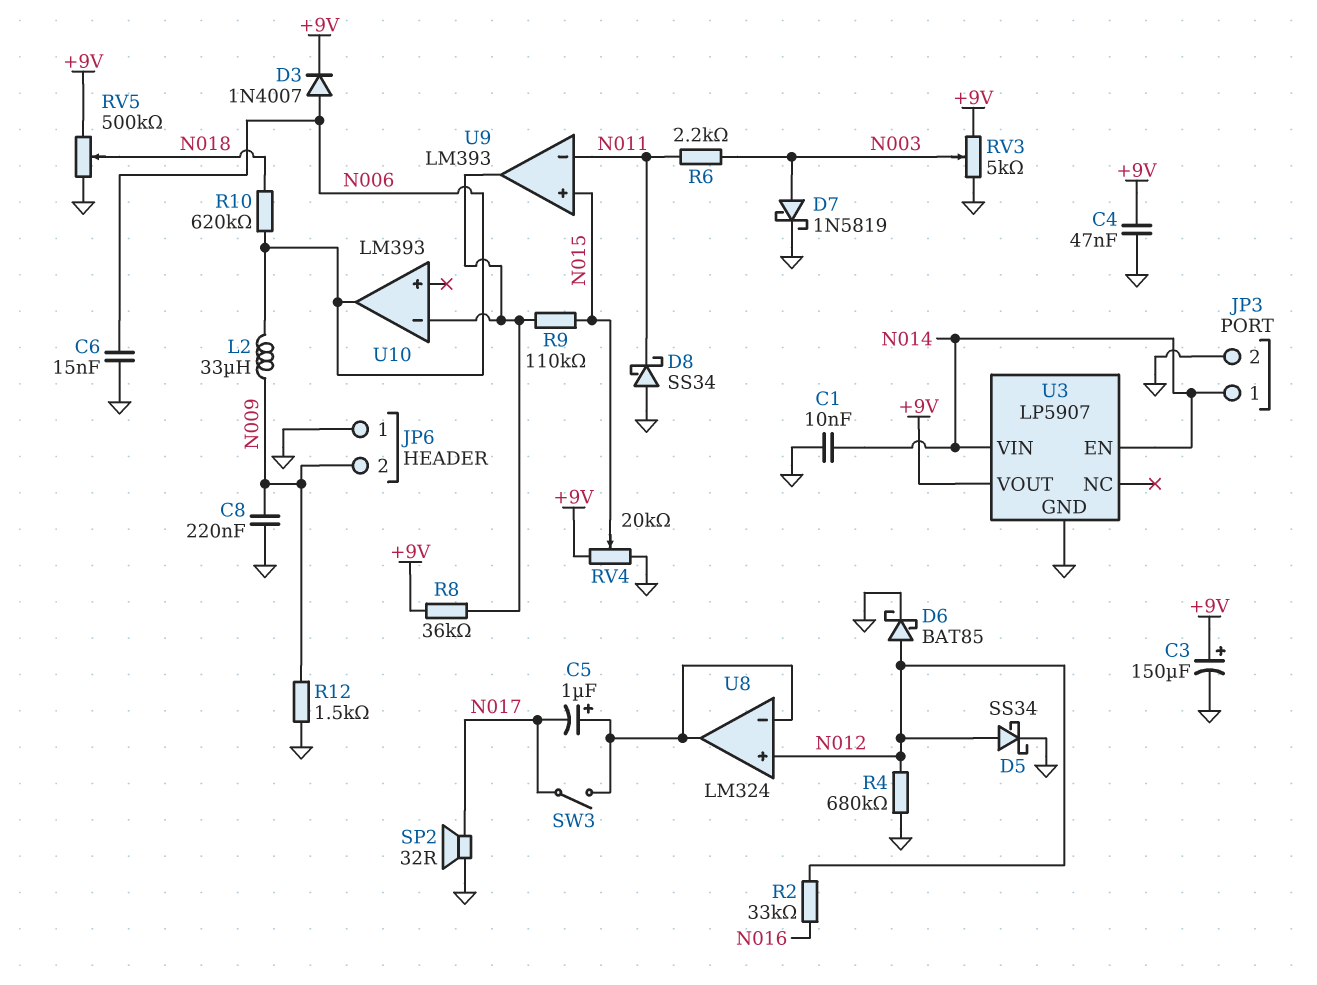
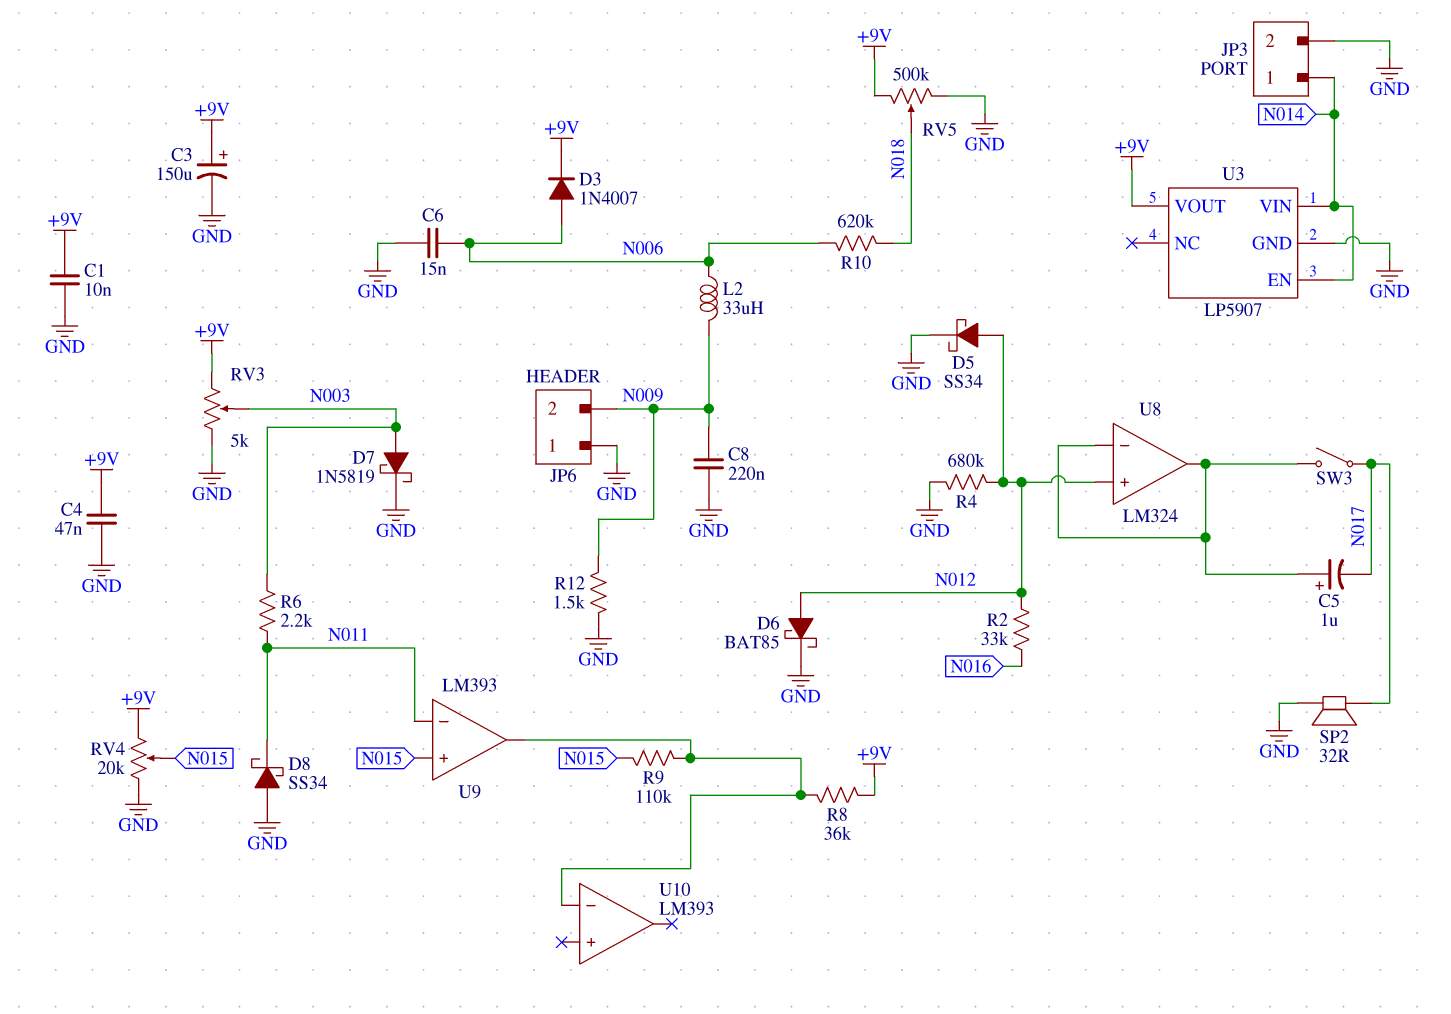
C1: 10nF (GND, N014) -> 10nF (+9V, GND)
U10 pin out: N006 -> none

